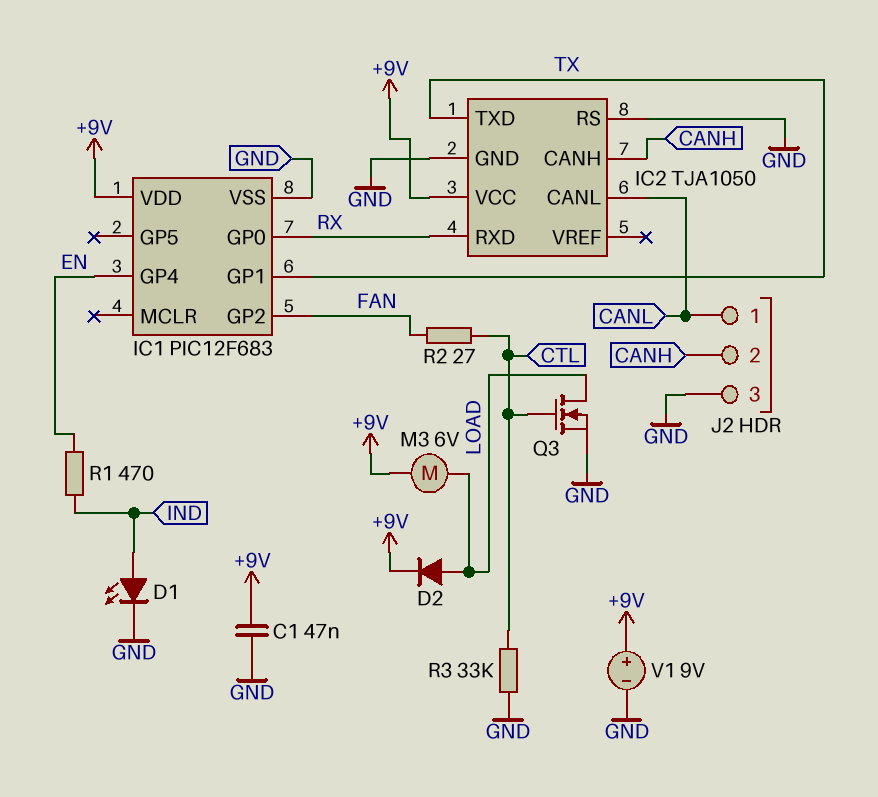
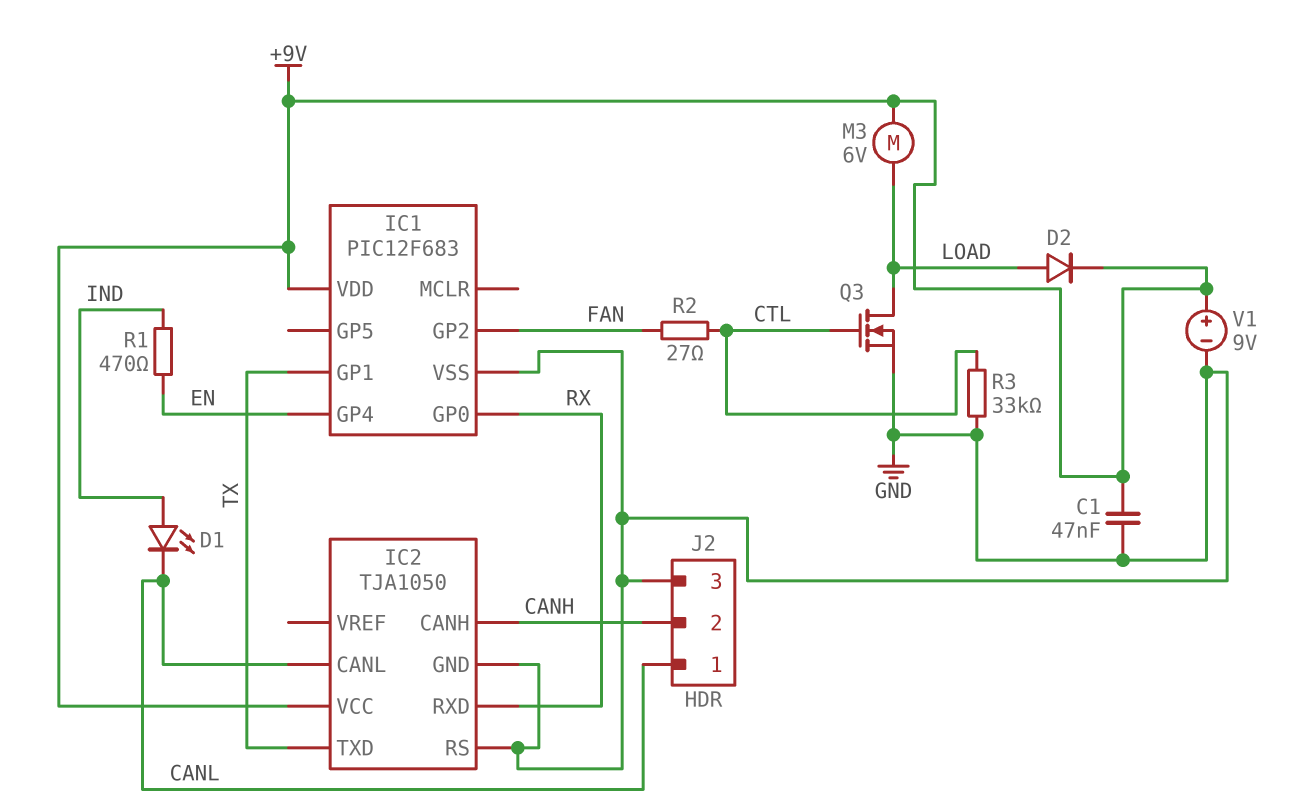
D1: LED (A IND, K GND) -> LED (A IND, K CANL)

